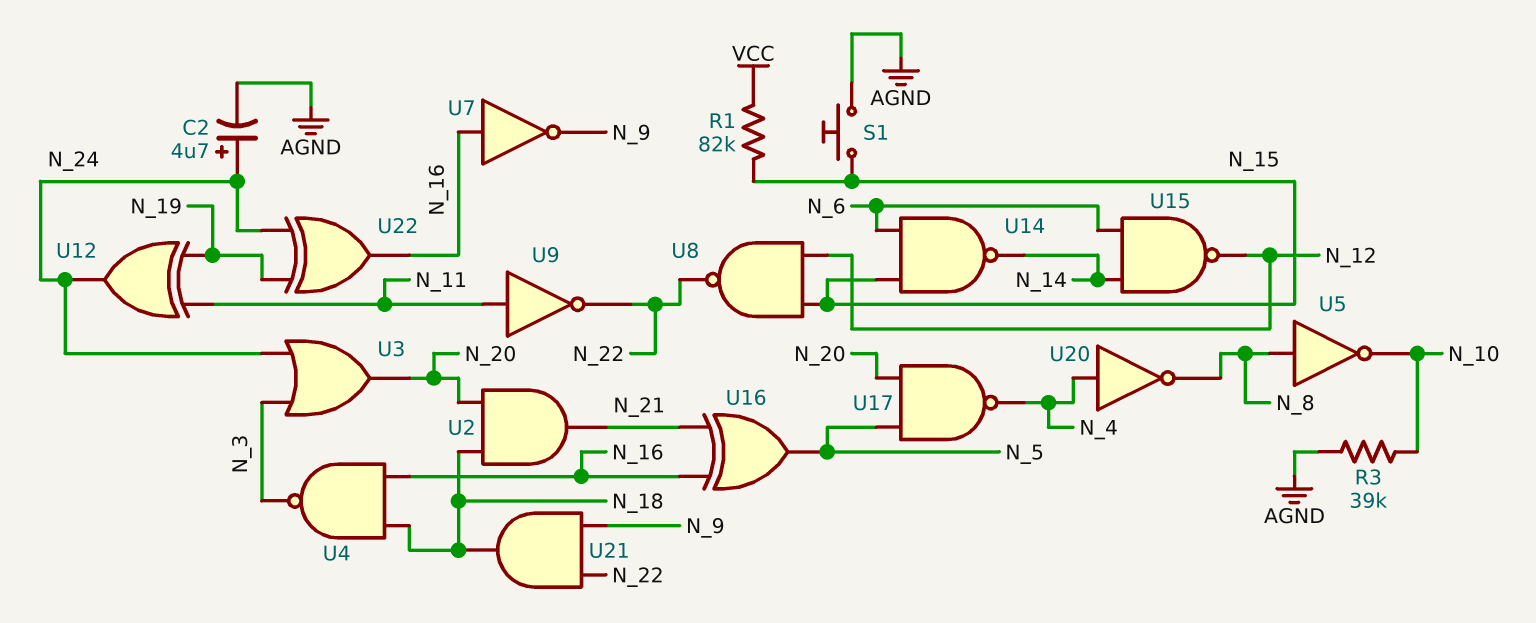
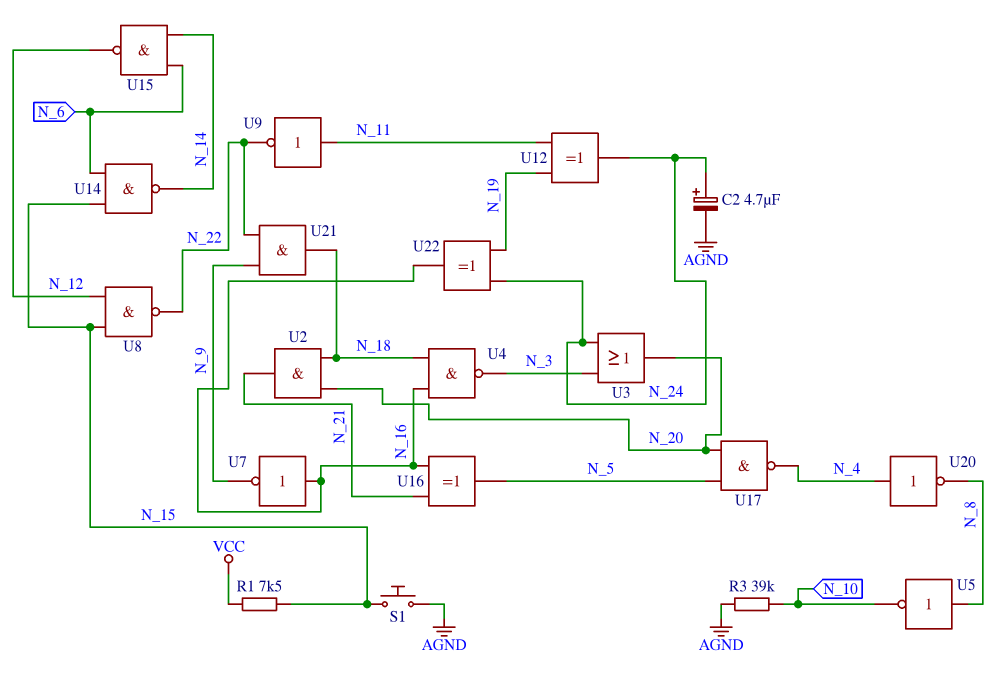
R1: 82k (N_15, VCC) -> 7.5k (N_15, VCC)

